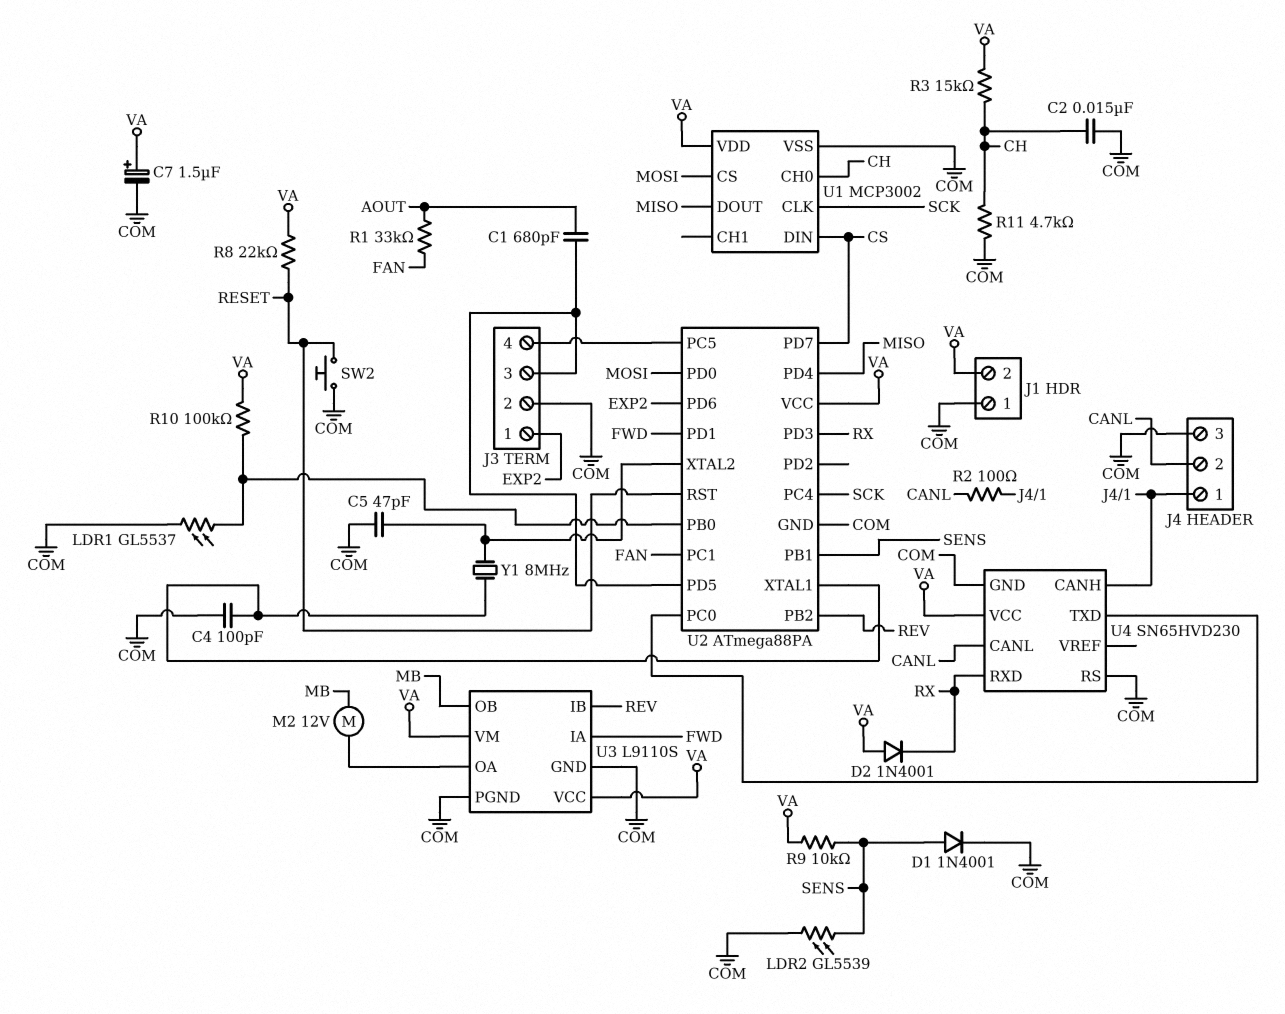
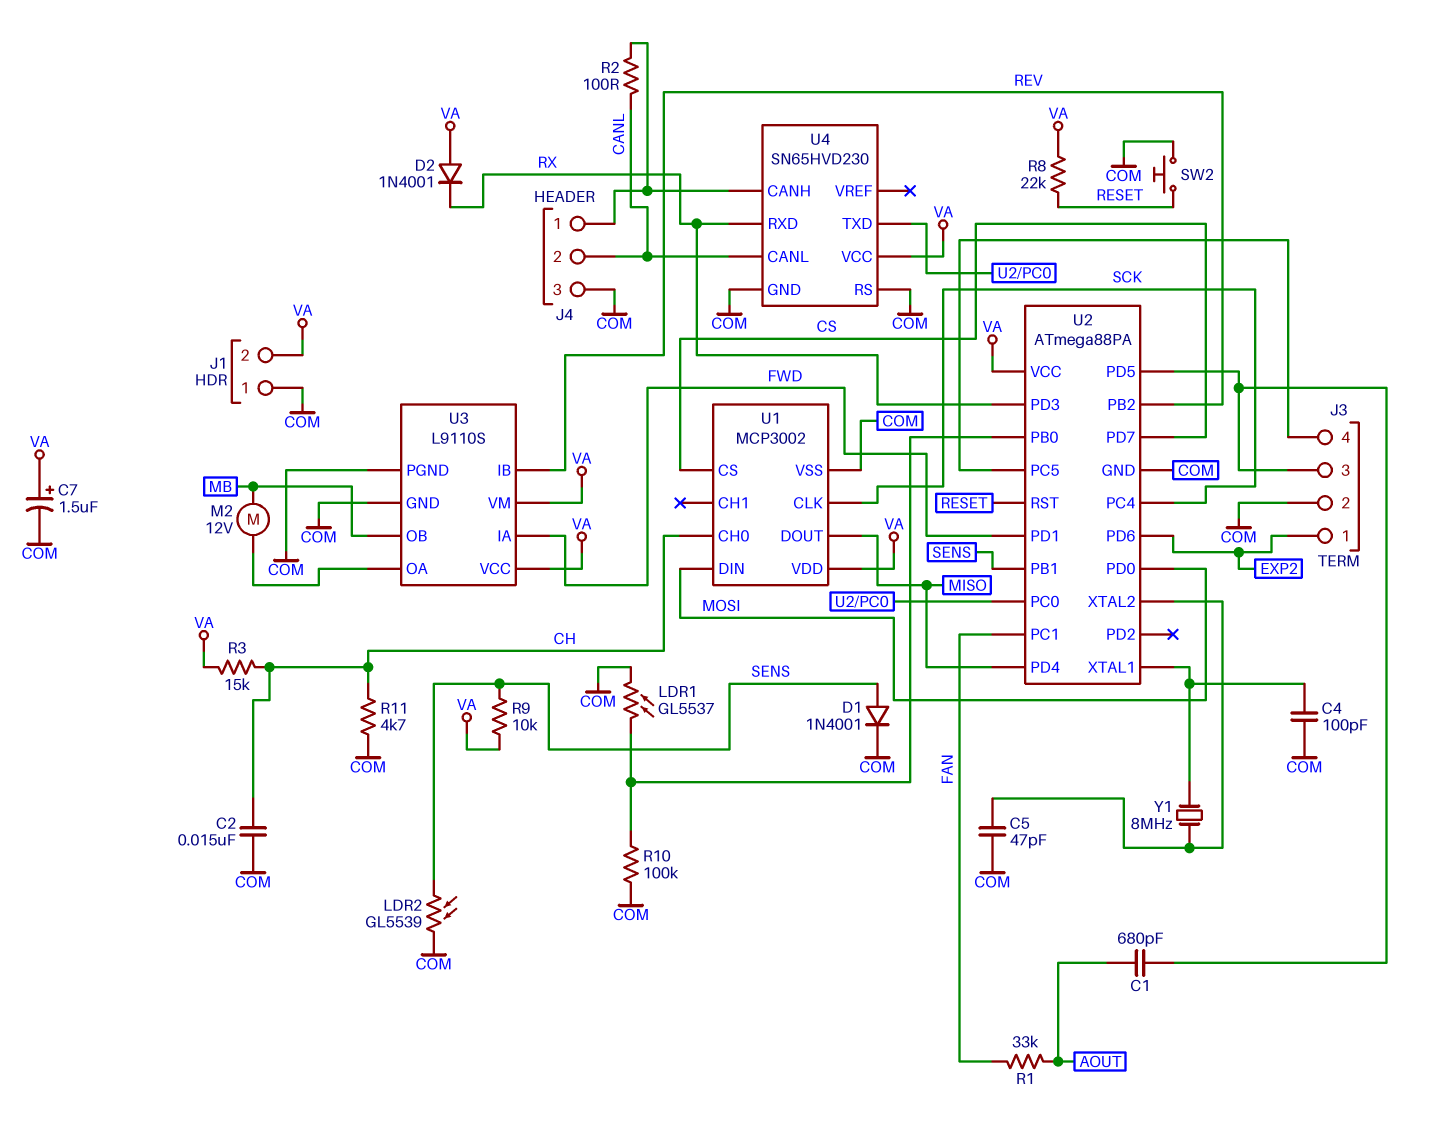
R10: 100k (U2/PB0, VA) -> 100k (COM, U2/PB0)
U1 pin CS: MOSI -> CS
U1 pin DIN: CS -> MOSI

